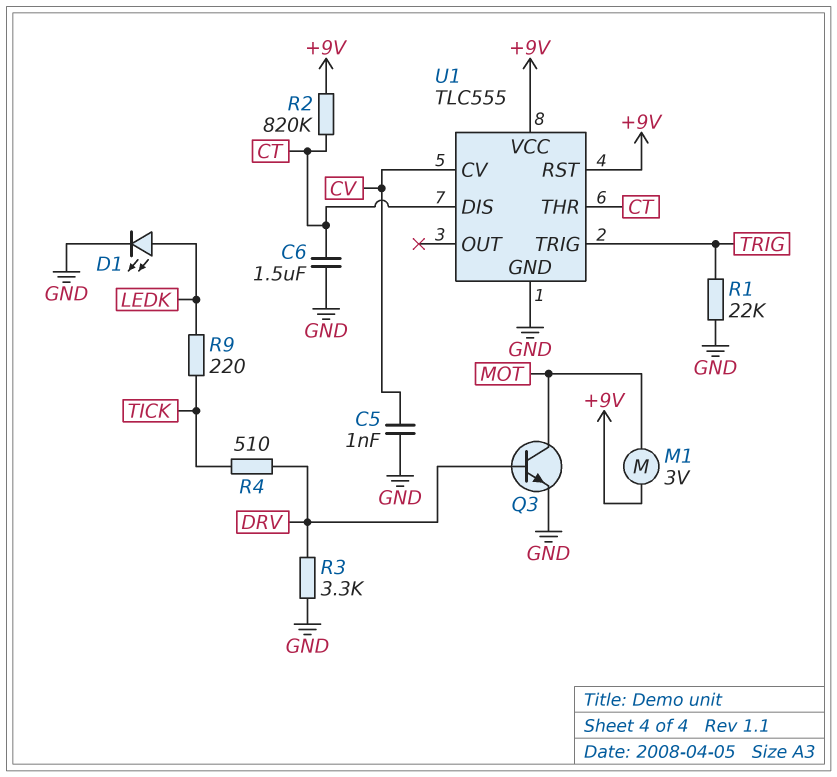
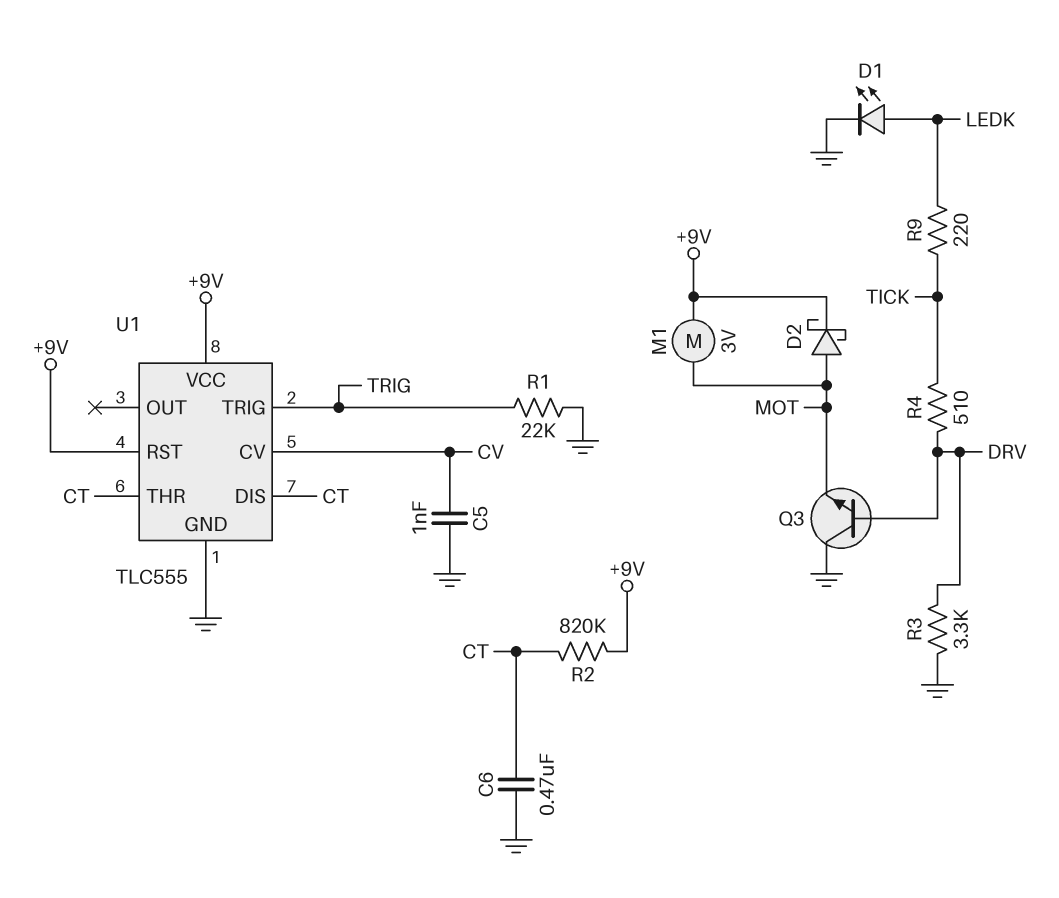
C6: 1.5uF (CT, GND) -> 470nF (CT, GND)
D2: none -> schottky (A MOT, K +9V)
Q3: NPN (B DRV, C MOT, E GND) -> NPN (B DRV, C GND, E MOT)

